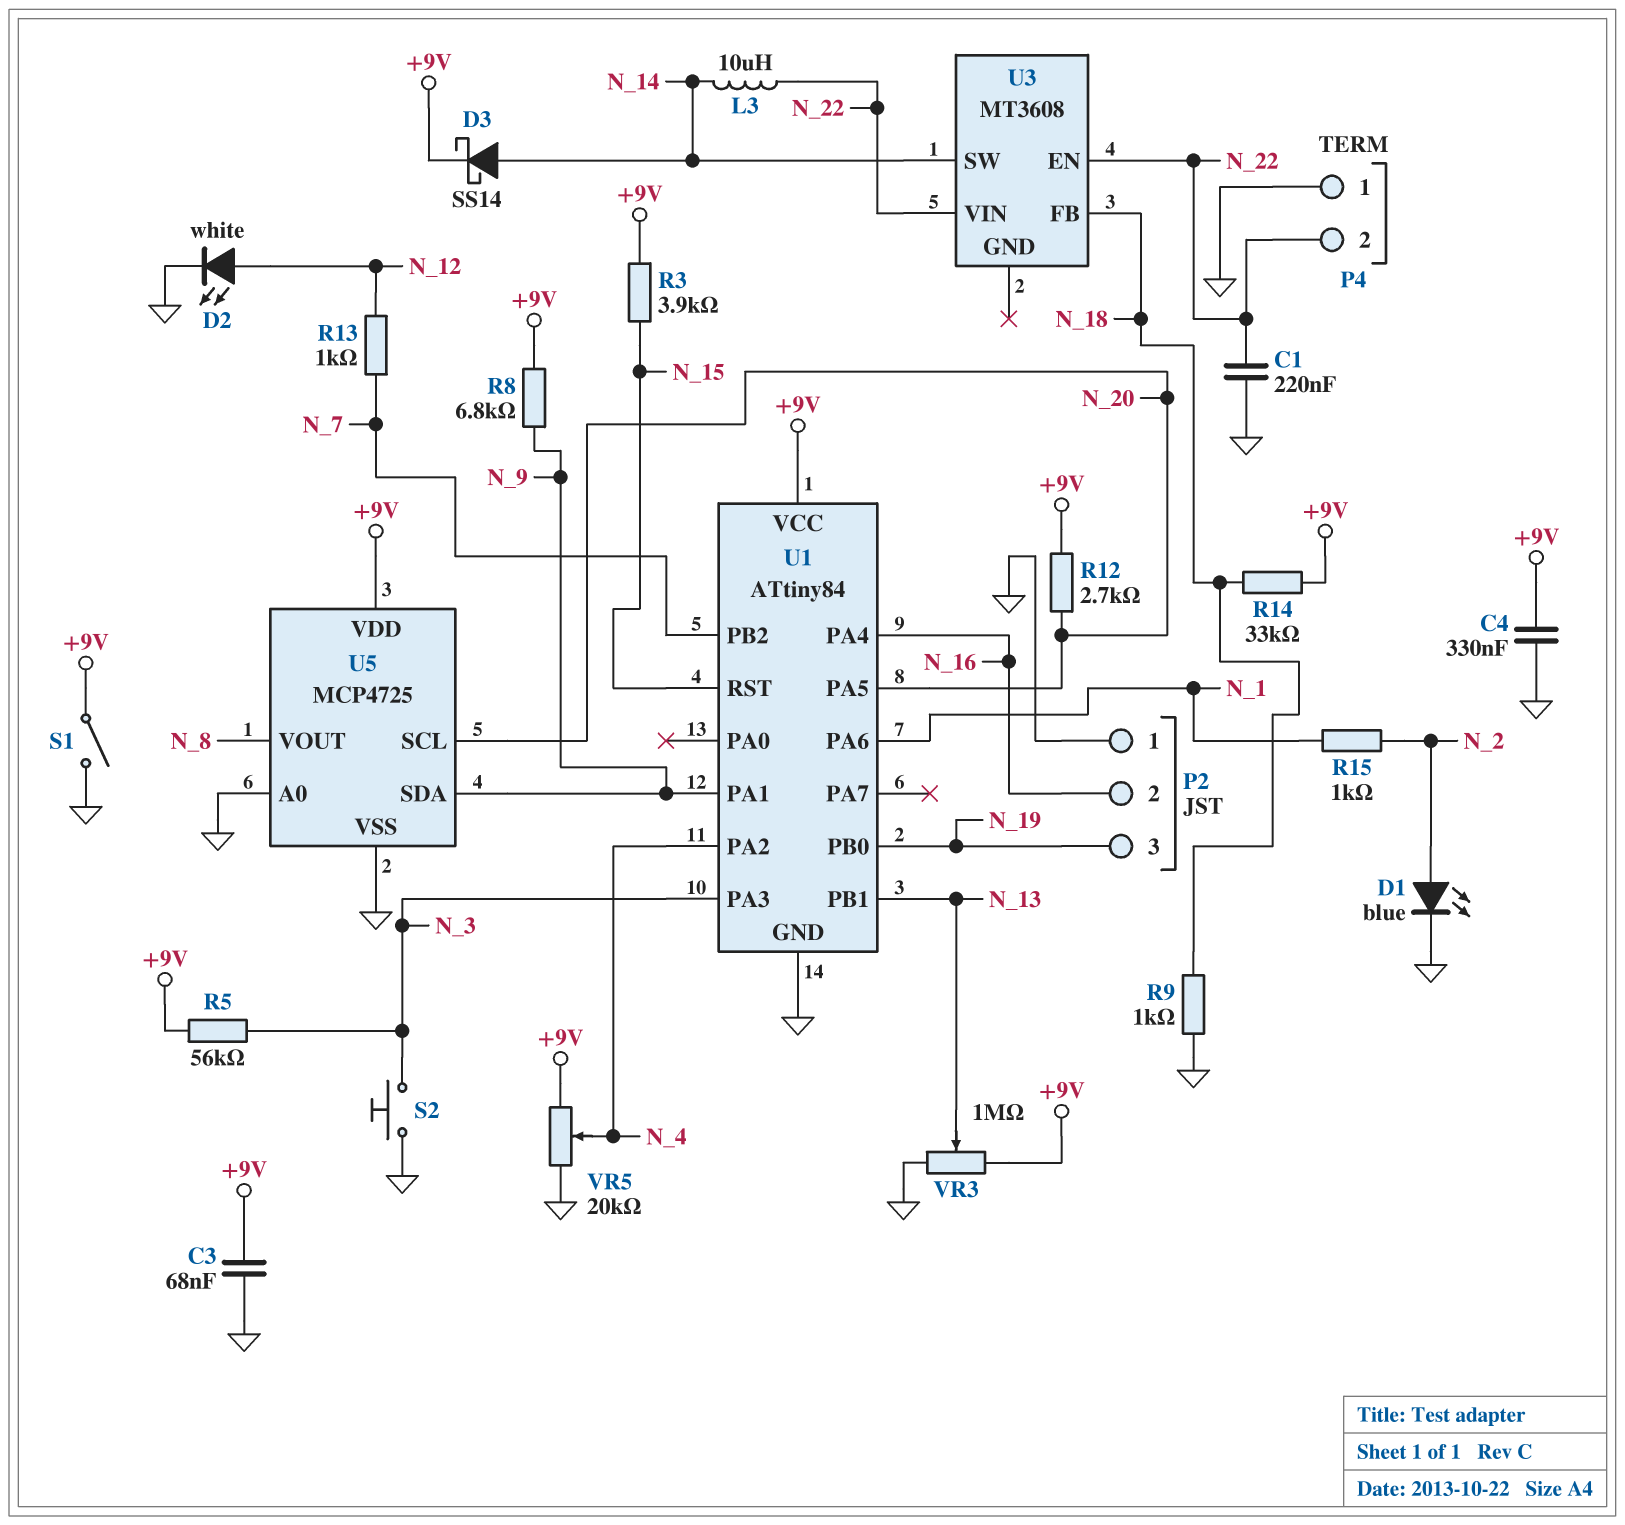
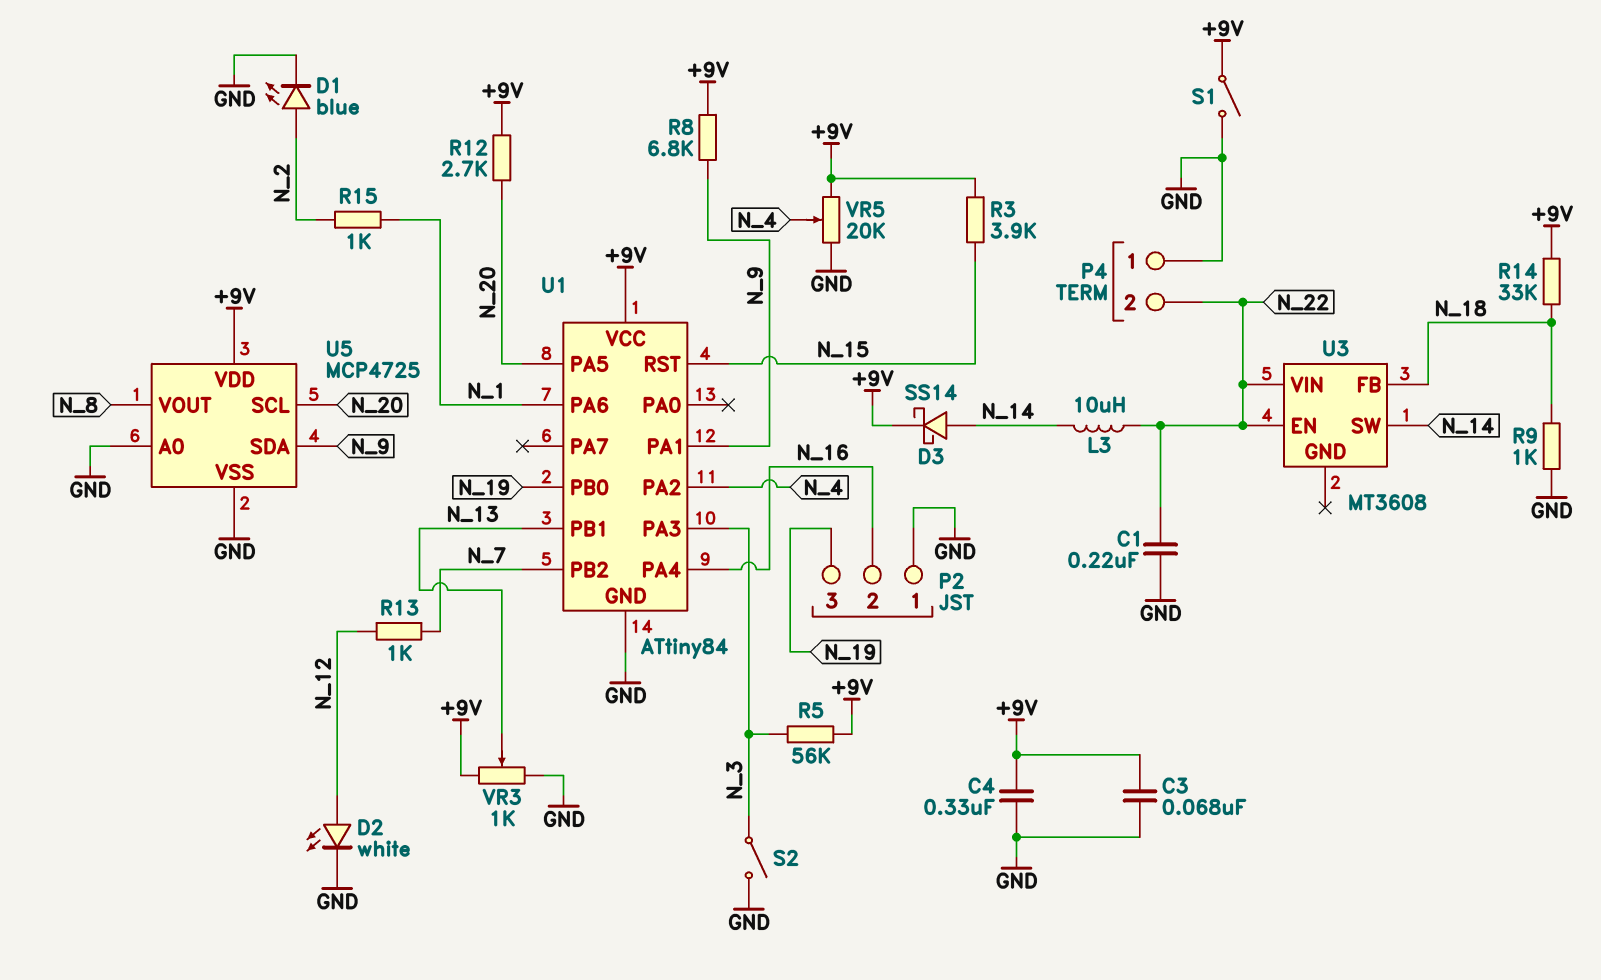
S2: button (GND, N_3) -> switch (GND, N_3)
VR3: 1M (+9V, GND, wiper N_13) -> 1k (+9V, GND, wiper N_13)

